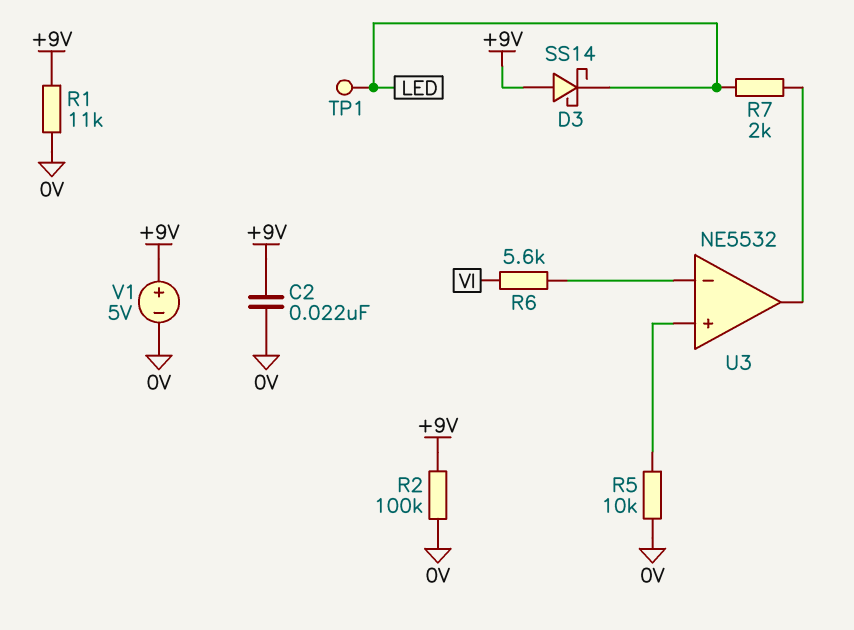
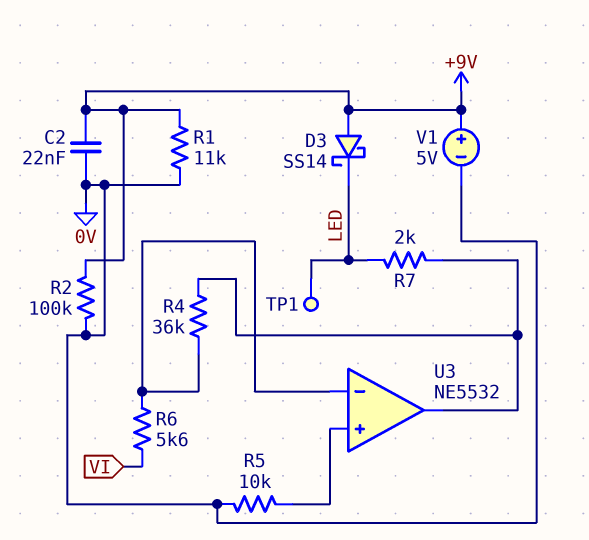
R4: none -> 36k (U3/in-, U3/out)

